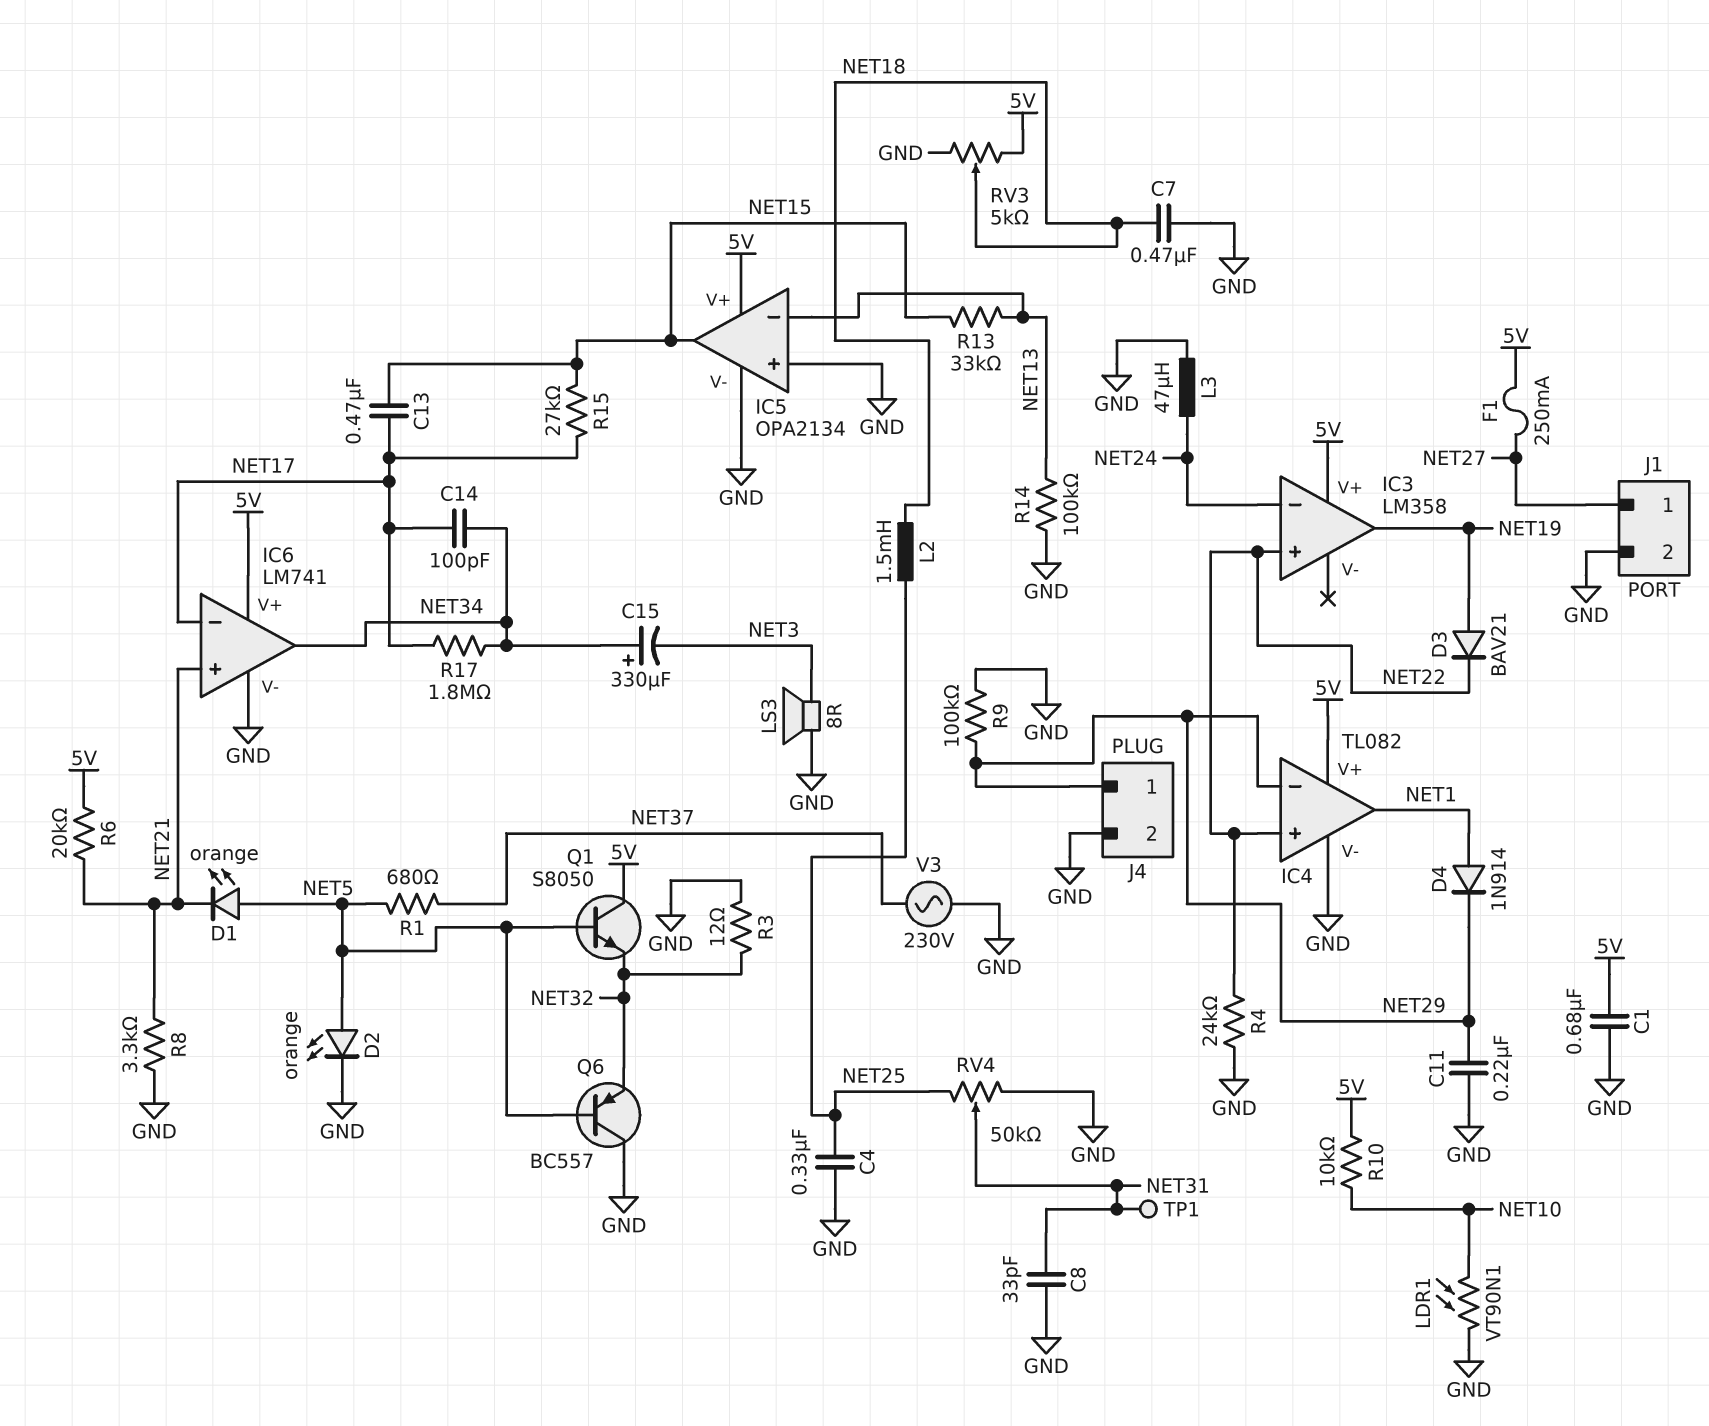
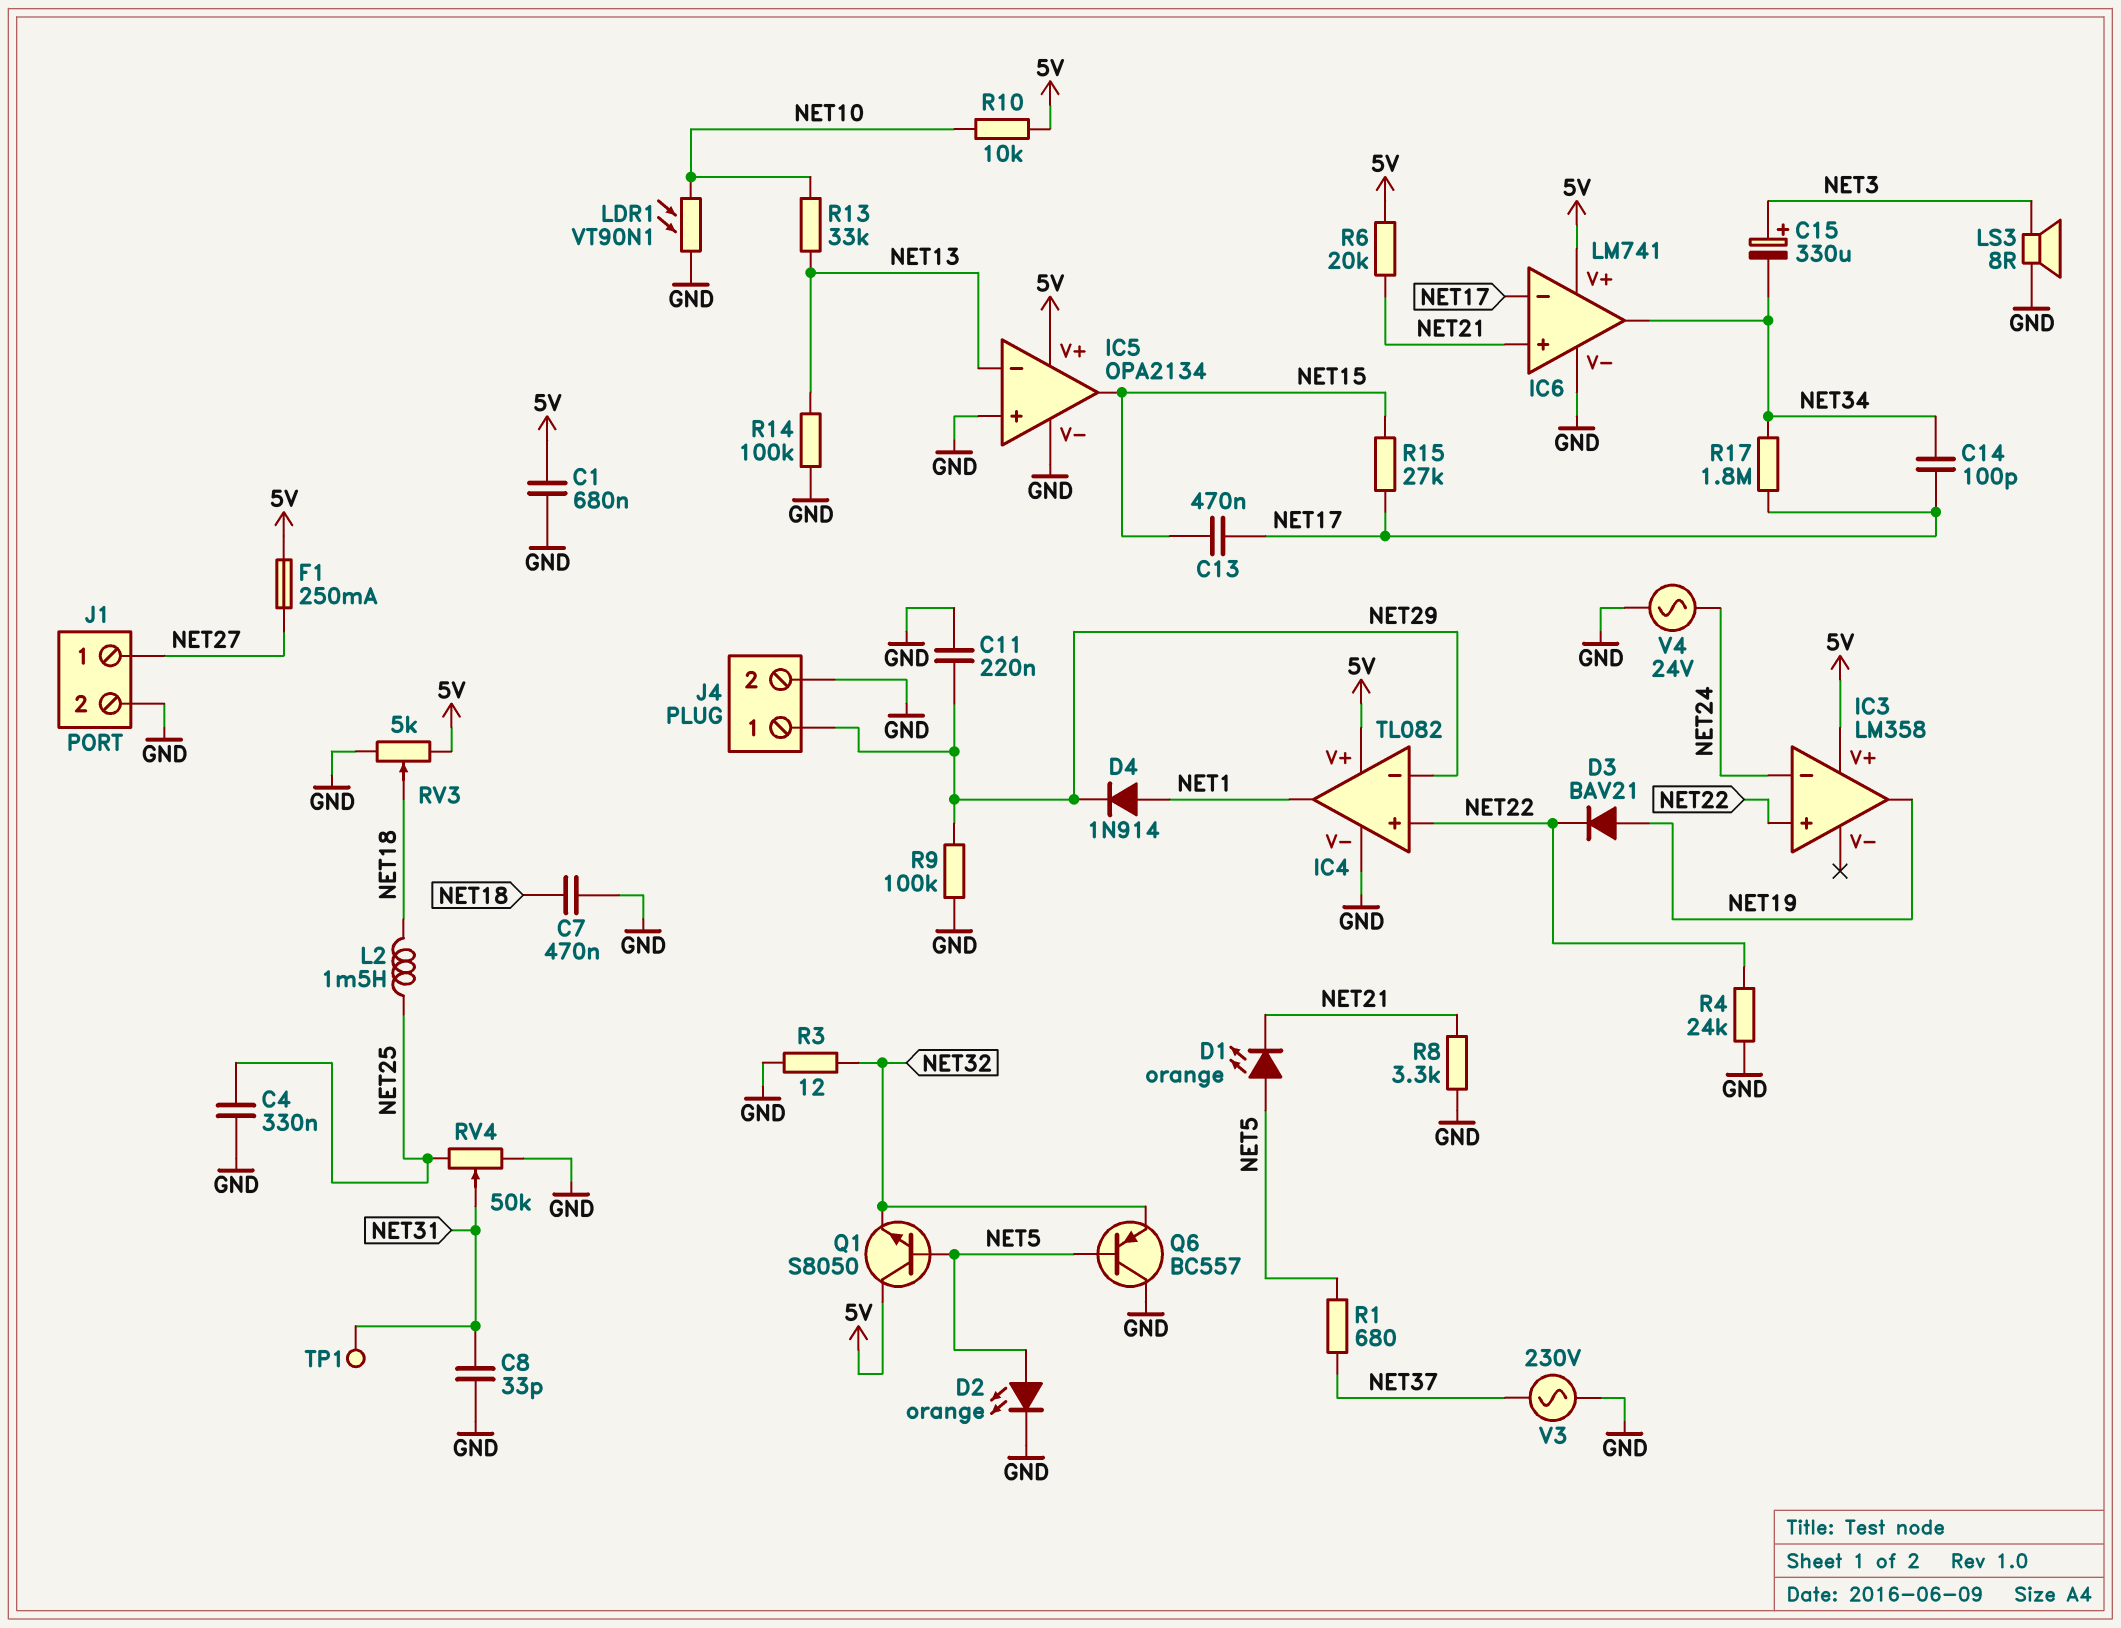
C15: 330uF (plus NET34, minus NET3) -> 330uF (plus NET3, minus NET34)
L3: 47uH (GND, NET24) -> none
R13: 33k (NET13, NET15) -> 33k (NET10, NET13)
V4: none -> AC 24V (GND, NET24)

